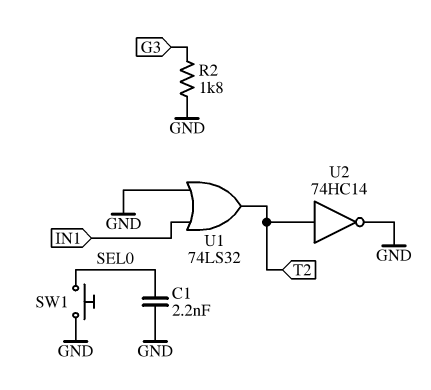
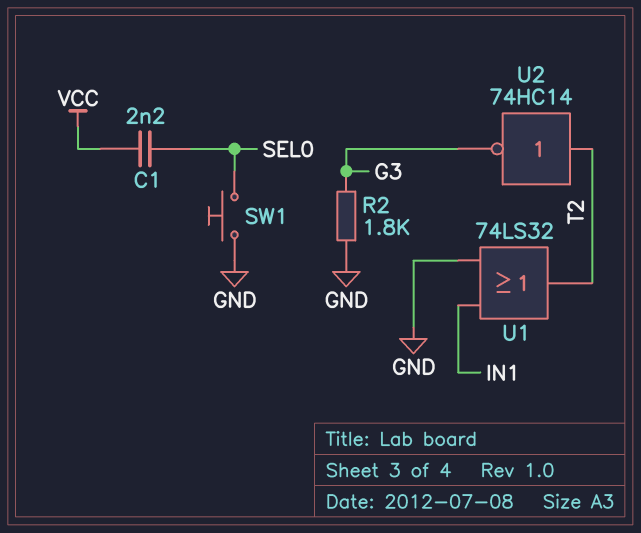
C1: 2.2nF (GND, SEL0) -> 2.2nF (SEL0, VCC)
U2: NOT 74HC14 (in T2, out GND) -> NOT 74HC14 (in T2, out G3)

